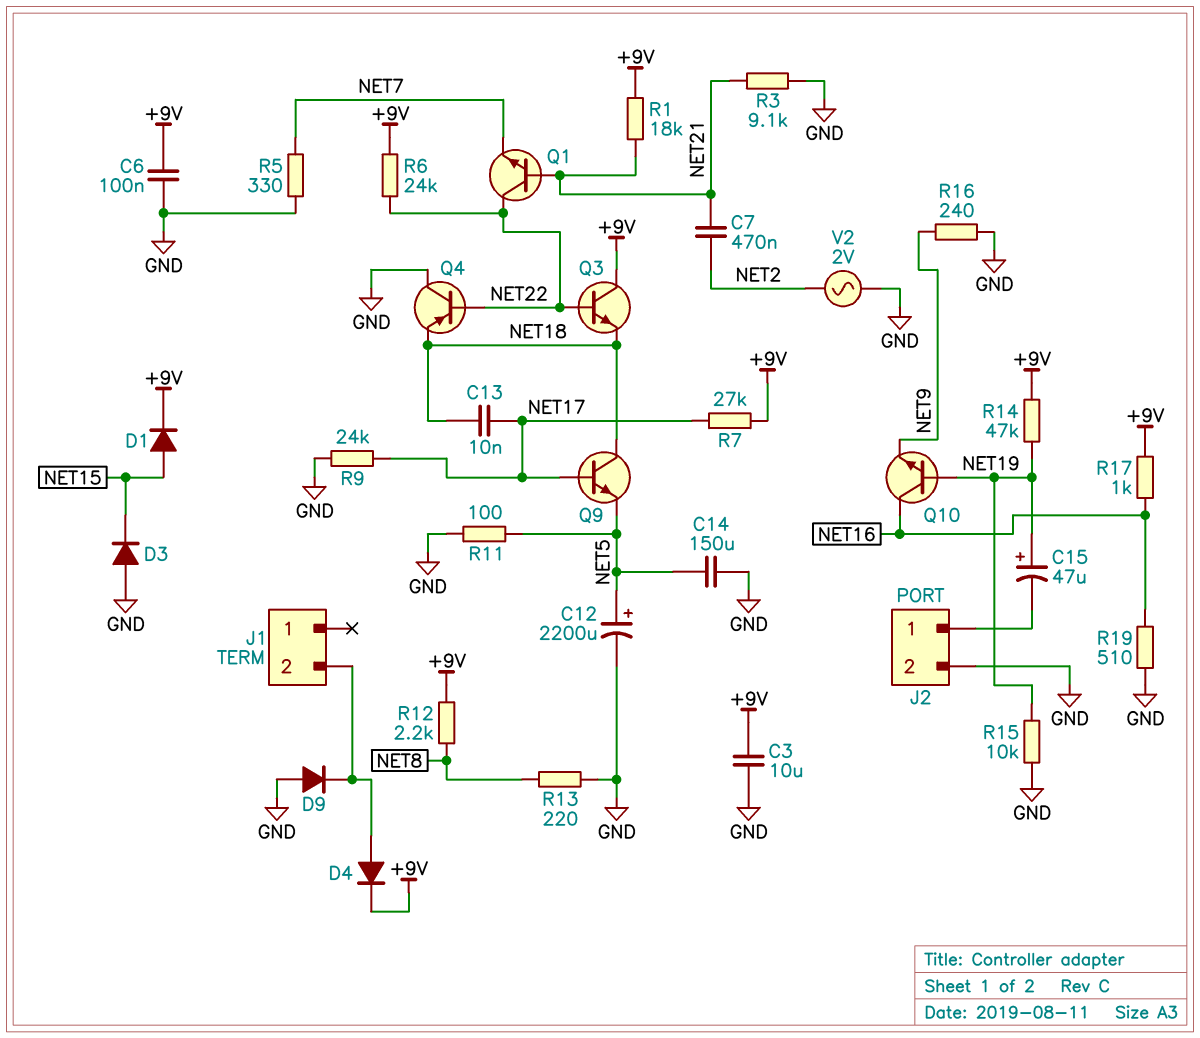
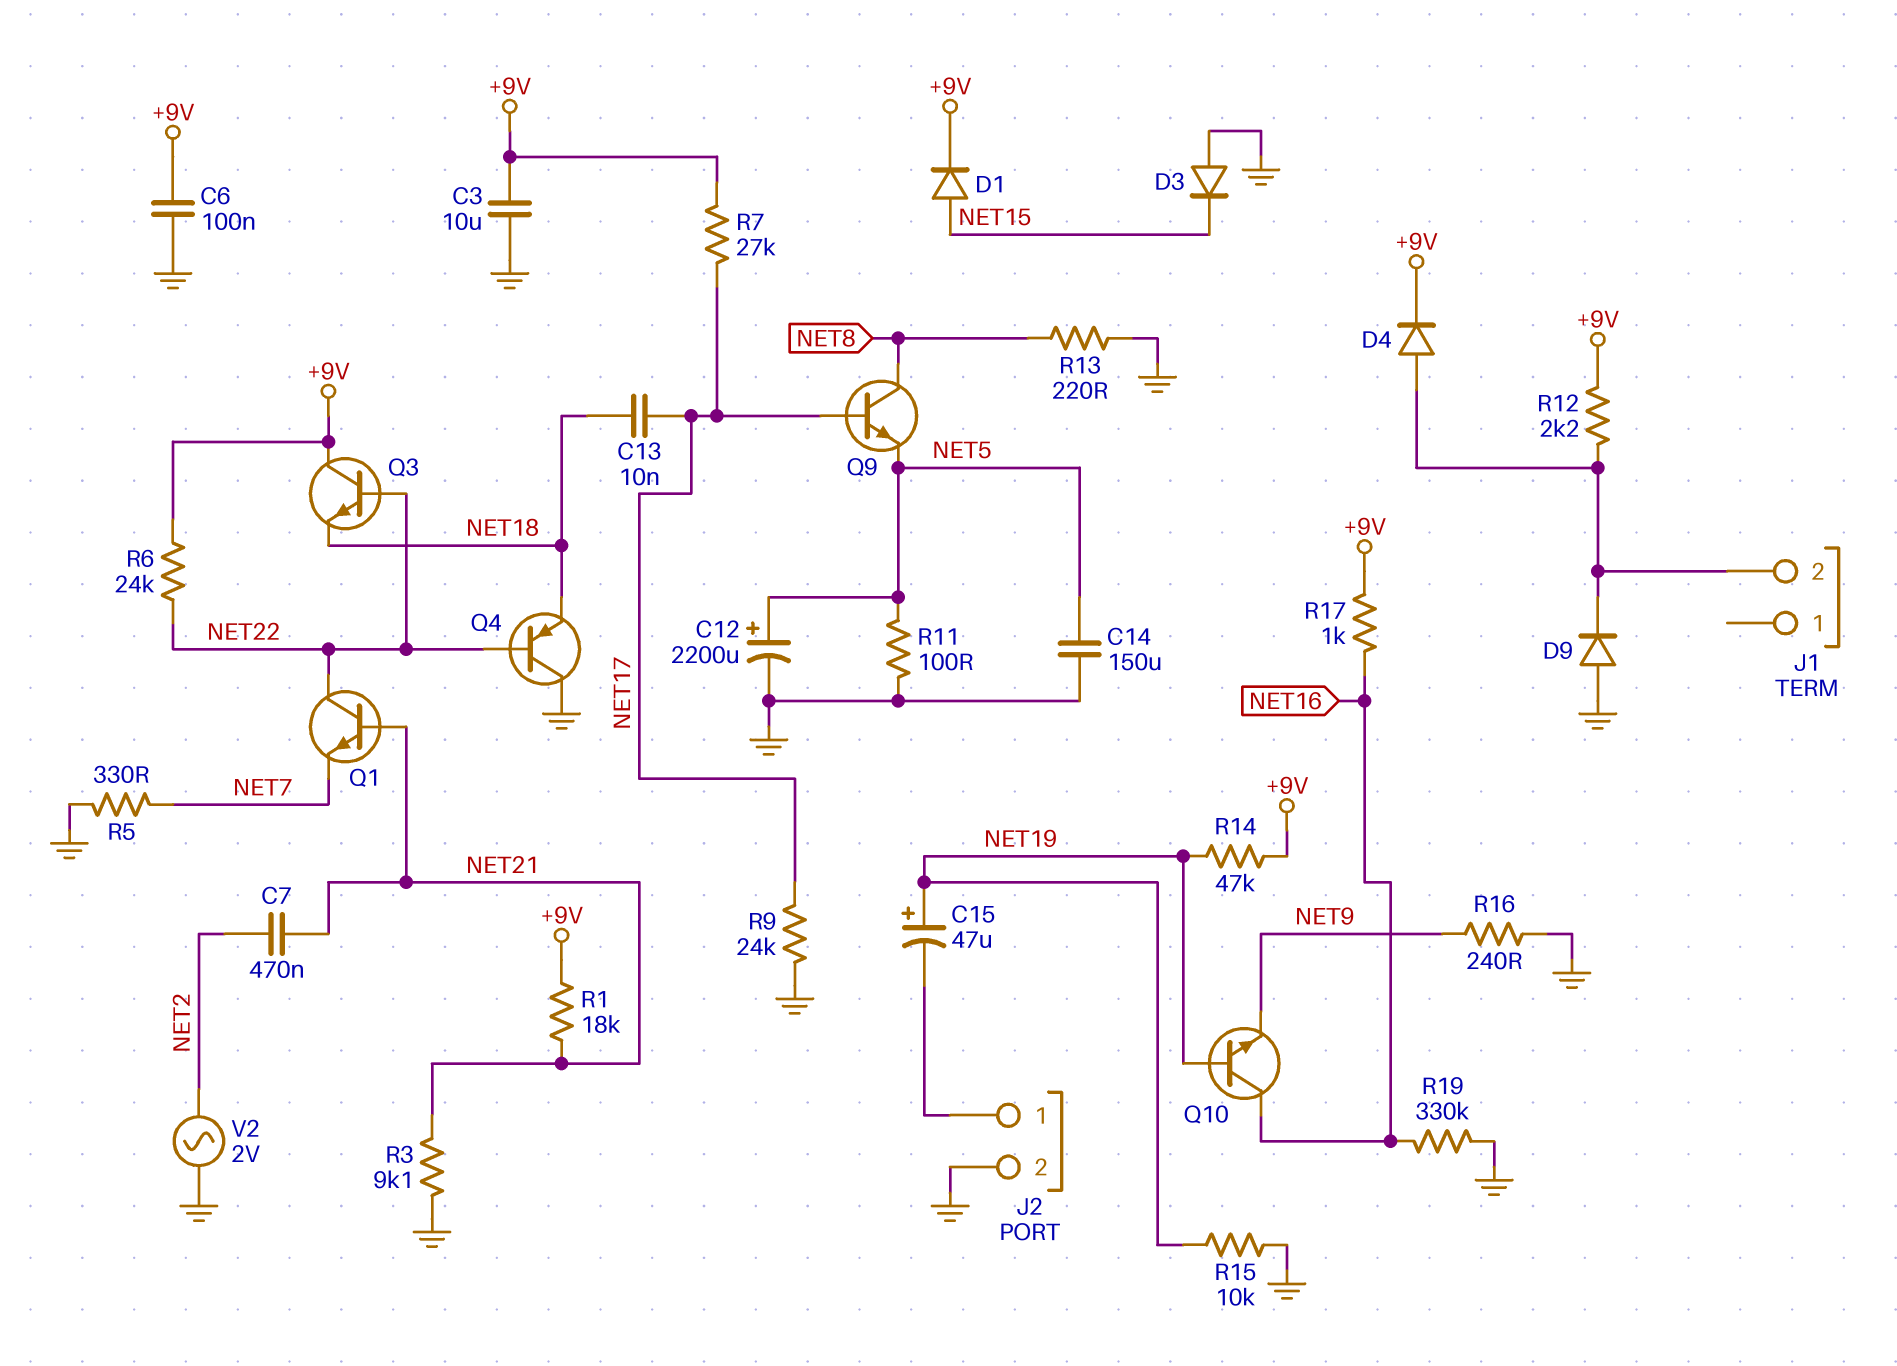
Q9: NPN (B NET17, C NET18, E NET5) -> NPN (B NET17, C NET8, E NET5)
R12: 2.2k (+9V, NET8) -> 2.2k (+9V, J1/2)
R19: 510 (GND, NET16) -> 330k (GND, NET16)

